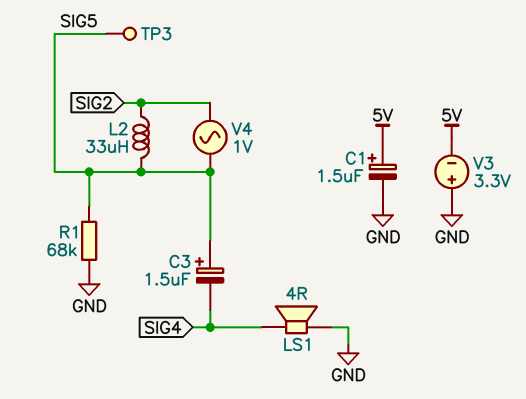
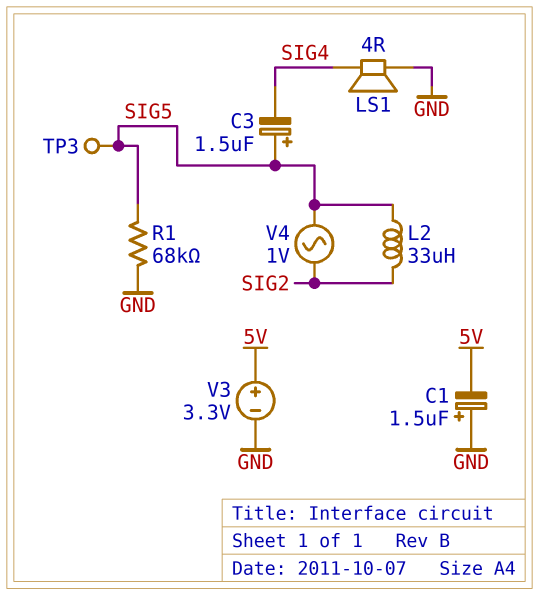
C1: 1.5uF (plus 5V, minus GND) -> 1.5uF (plus GND, minus 5V)
V3: 3.3V (plus GND, minus 5V) -> 3.3V (plus 5V, minus GND)

